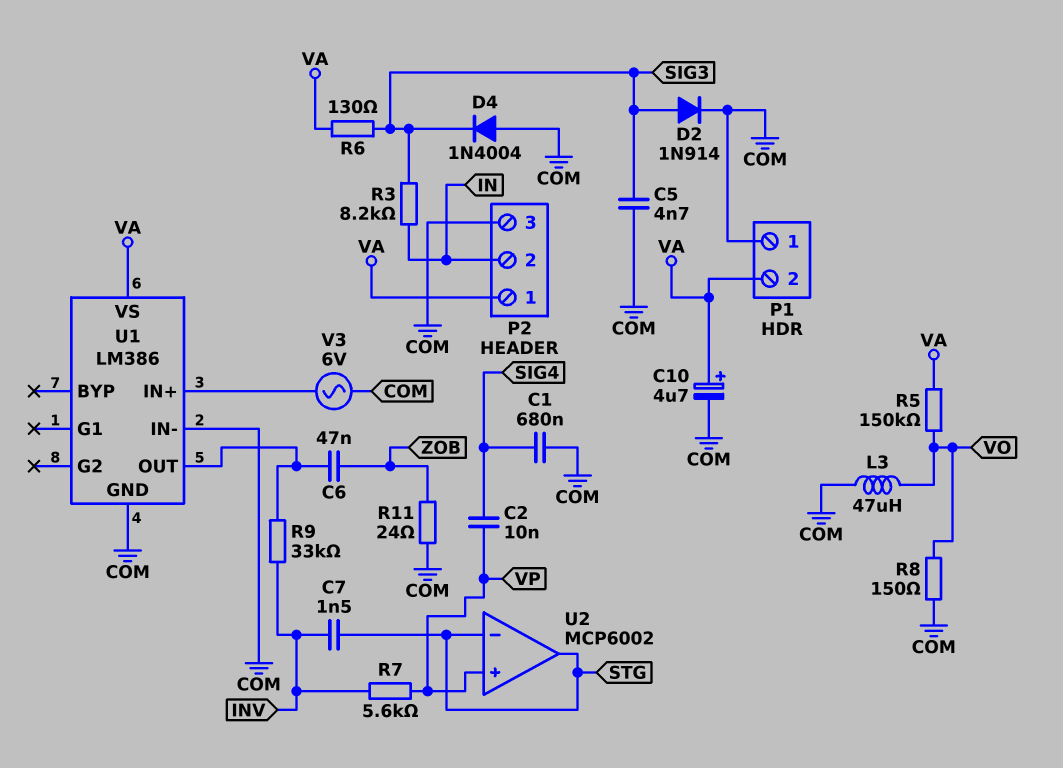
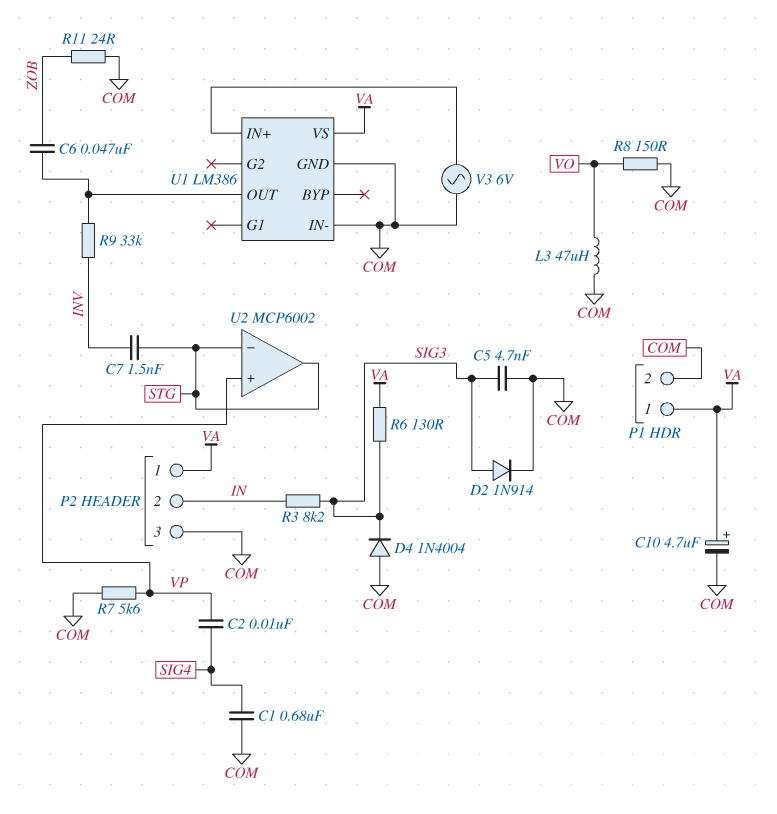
P1 pin 1: COM -> VA
P1 pin 2: VA -> COM
R5: 150k (VA, VO) -> none
R7: 5.6k (INV, VP) -> 5.6k (COM, VP)

